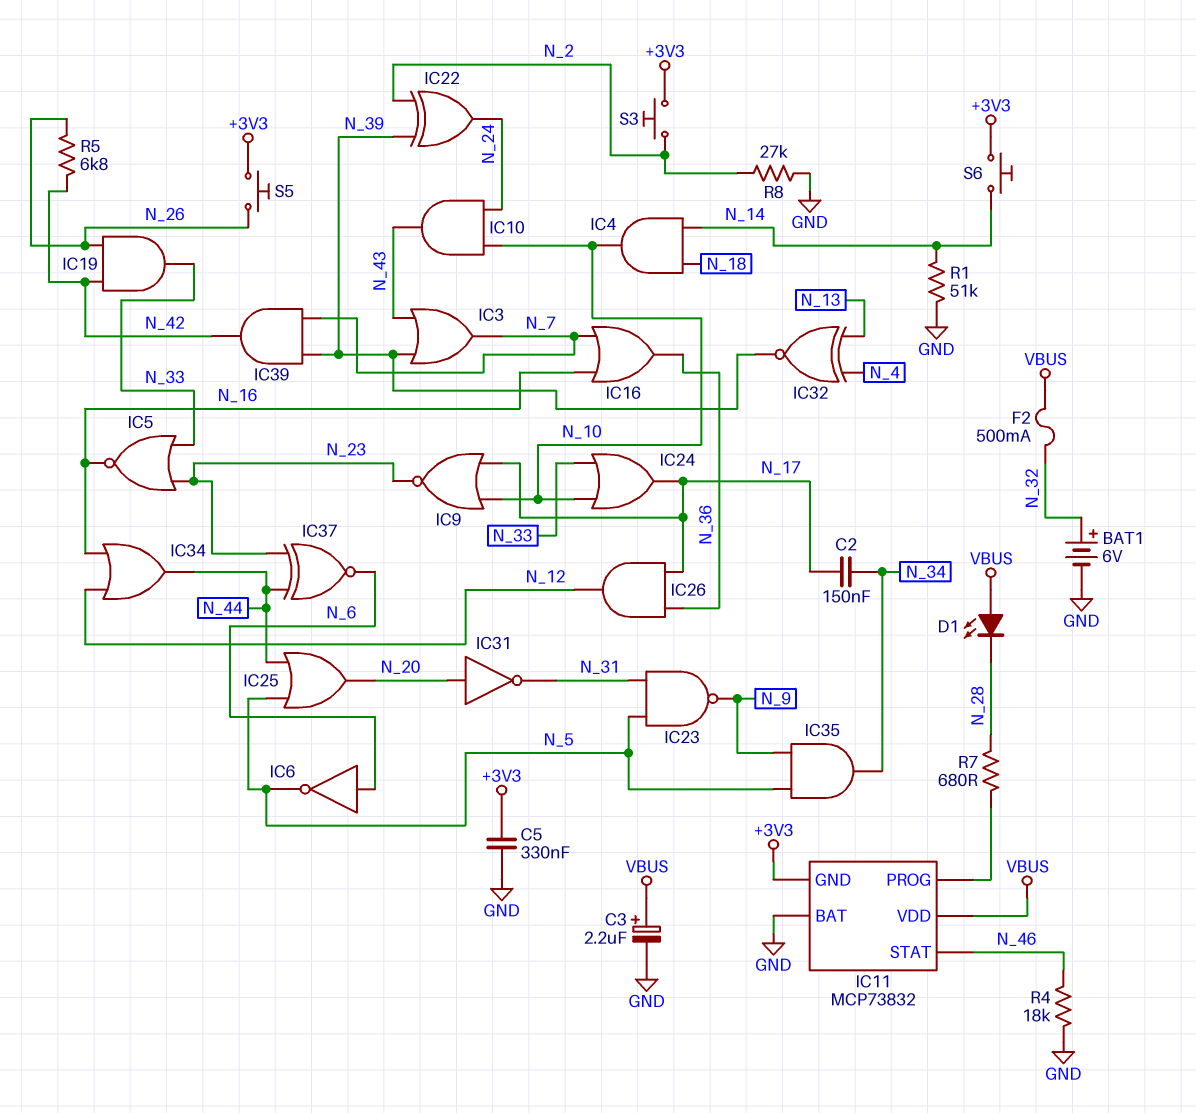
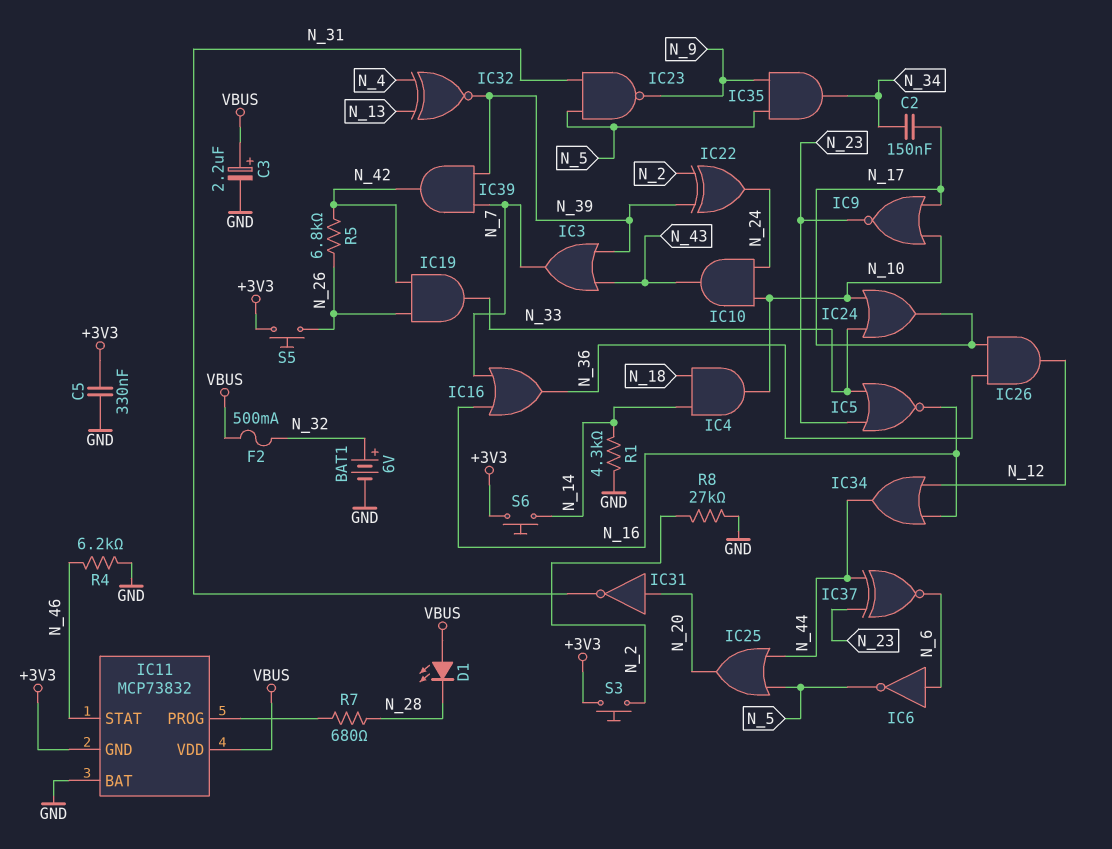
R1: 51k (GND, N_14) -> 4.3k (GND, N_14)
R4: 18k (GND, N_46) -> 6.2k (GND, N_46)

